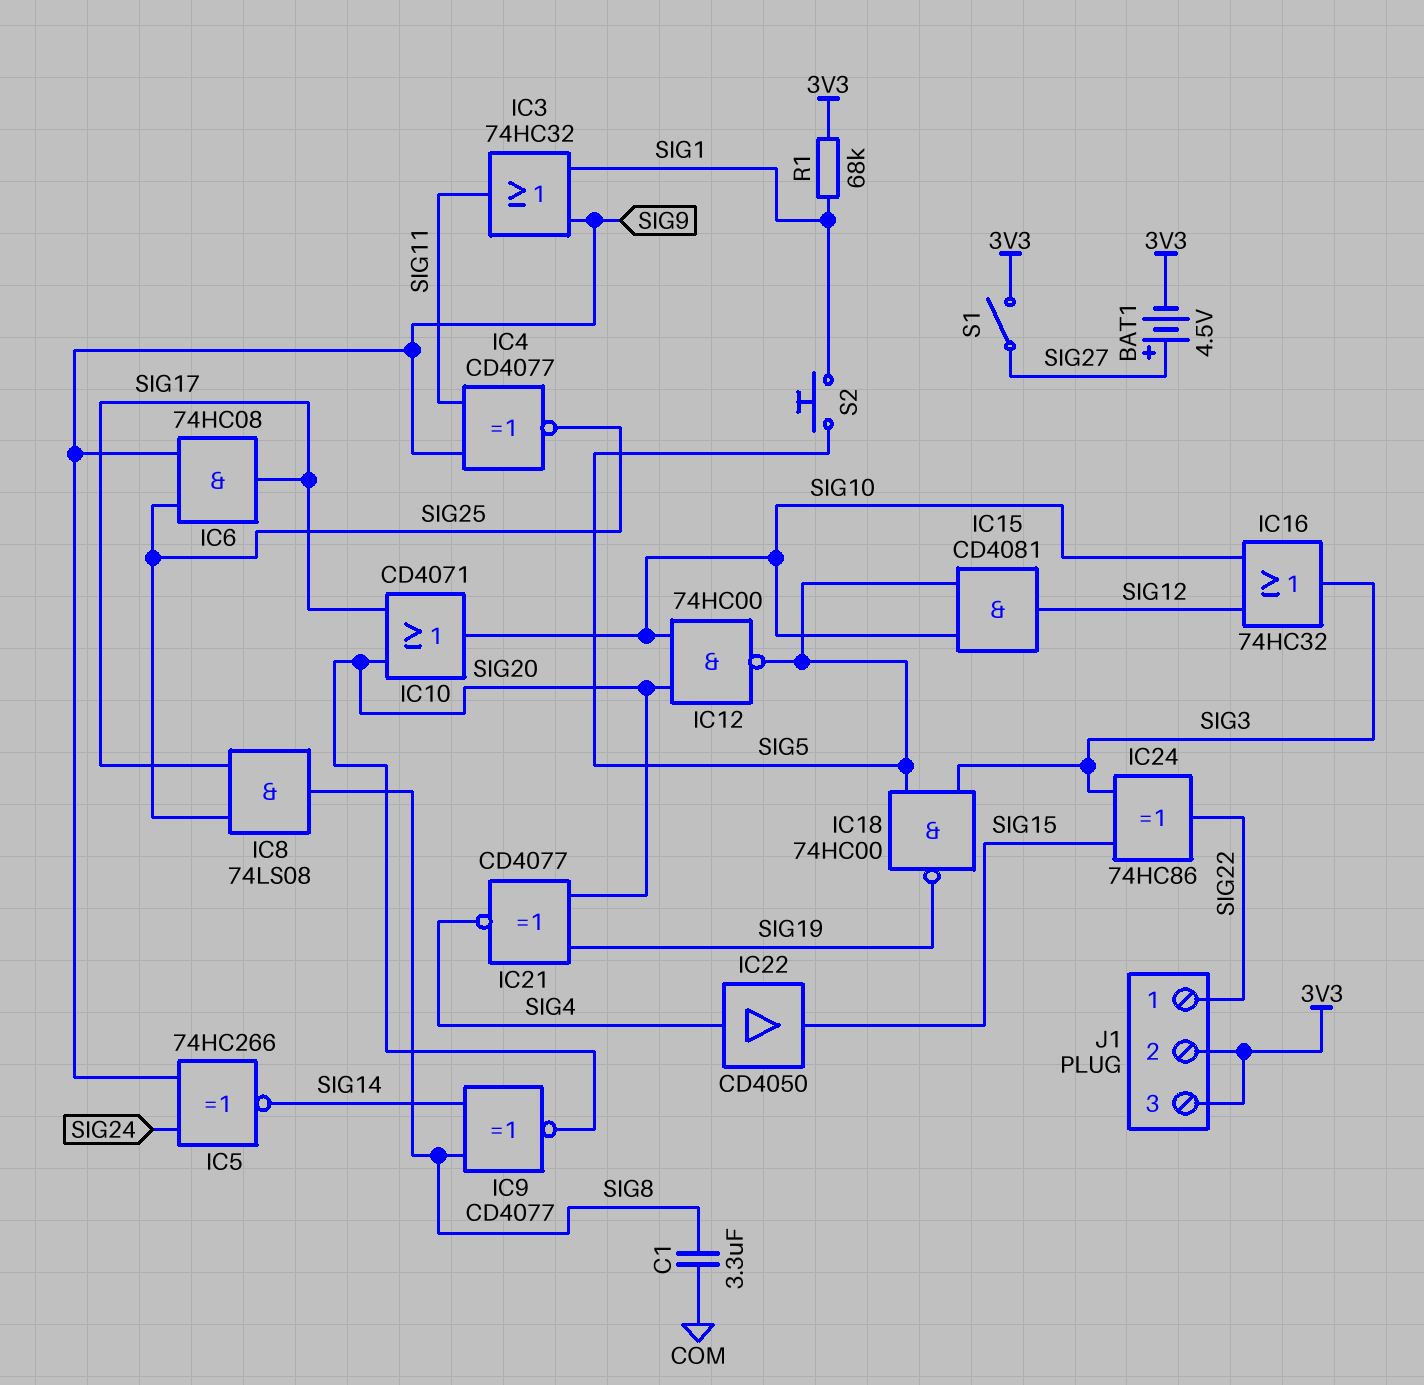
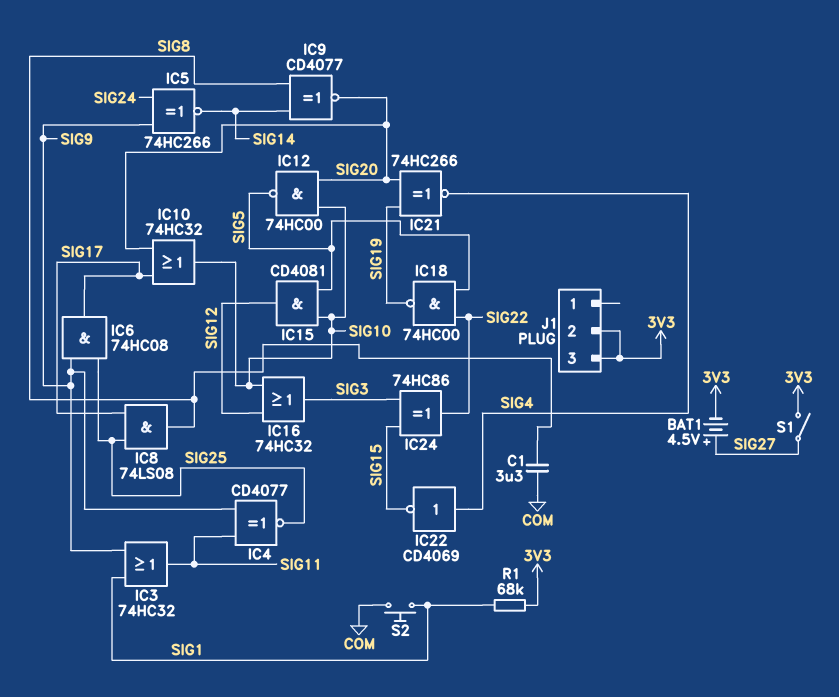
IC10: OR CD4071 (in SIG17, in SIG20, out SIG10) -> OR 74HC32 (in SIG17, in SIG20, out SIG10)
IC18: NAND 74HC00 (in SIG3, in SIG5, out SIG19) -> NAND 74HC00 (in SIG5, in SIG22, out SIG19)
IC21: XNOR CD4077 (in SIG19, in SIG20, out SIG4) -> XNOR 74HC266 (in SIG19, in SIG20, out SIG4)
IC22: buffer CD4050 (in SIG4, out SIG15) -> NOT CD4069 (in SIG4, out SIG15)
J1 pin 1: SIG22 -> none
S2: button (SIG1, SIG5) -> button (COM, SIG1)

